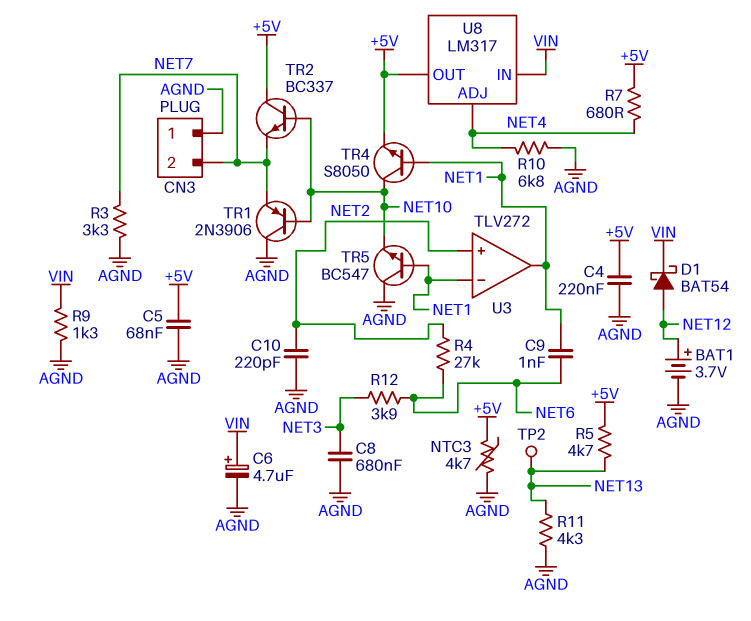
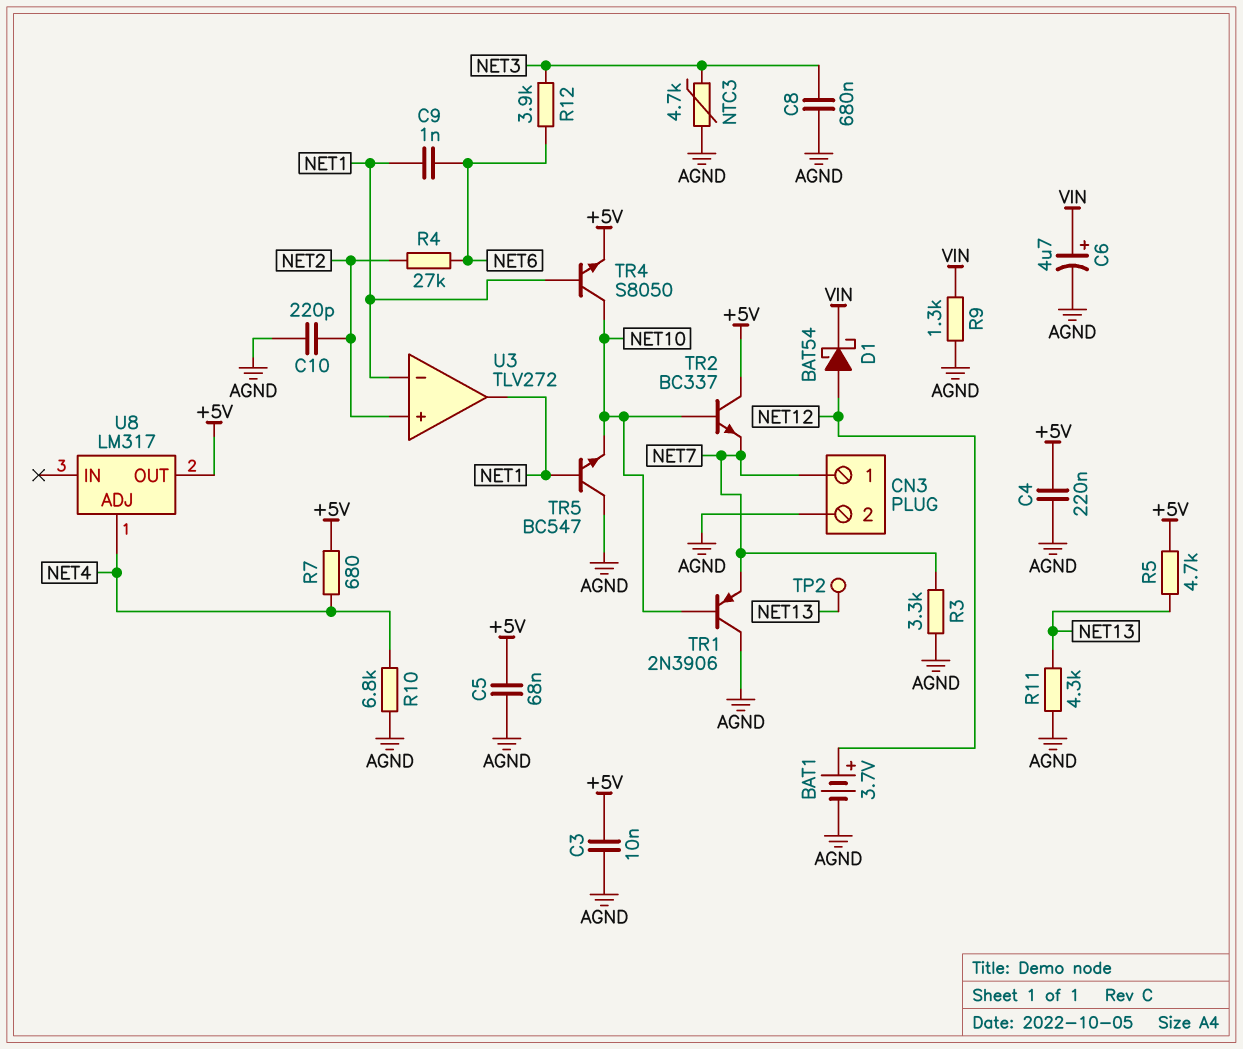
C3: none -> 10nF (+5V, AGND)
CN3 pin 1: AGND -> NET7
CN3 pin 2: NET7 -> AGND
NTC3: 4.7k (+5V, AGND) -> 4.7k (AGND, NET3)
U8 pin IN: VIN -> none

